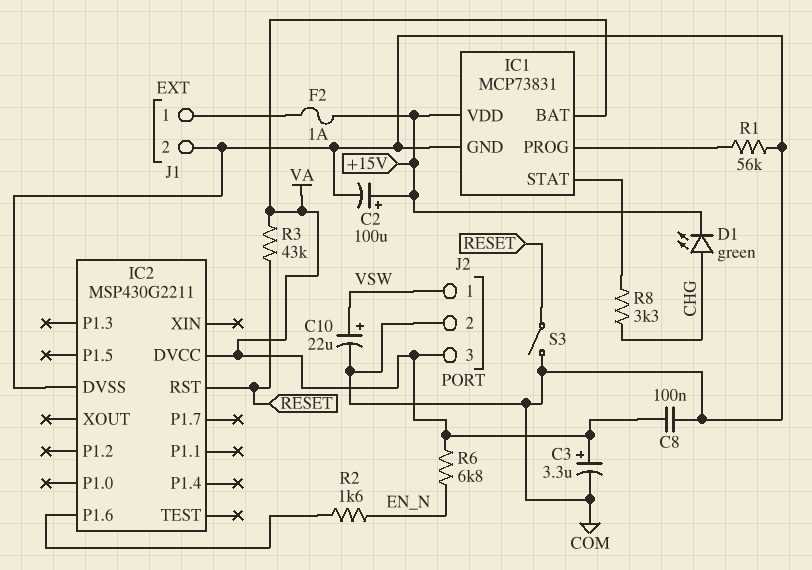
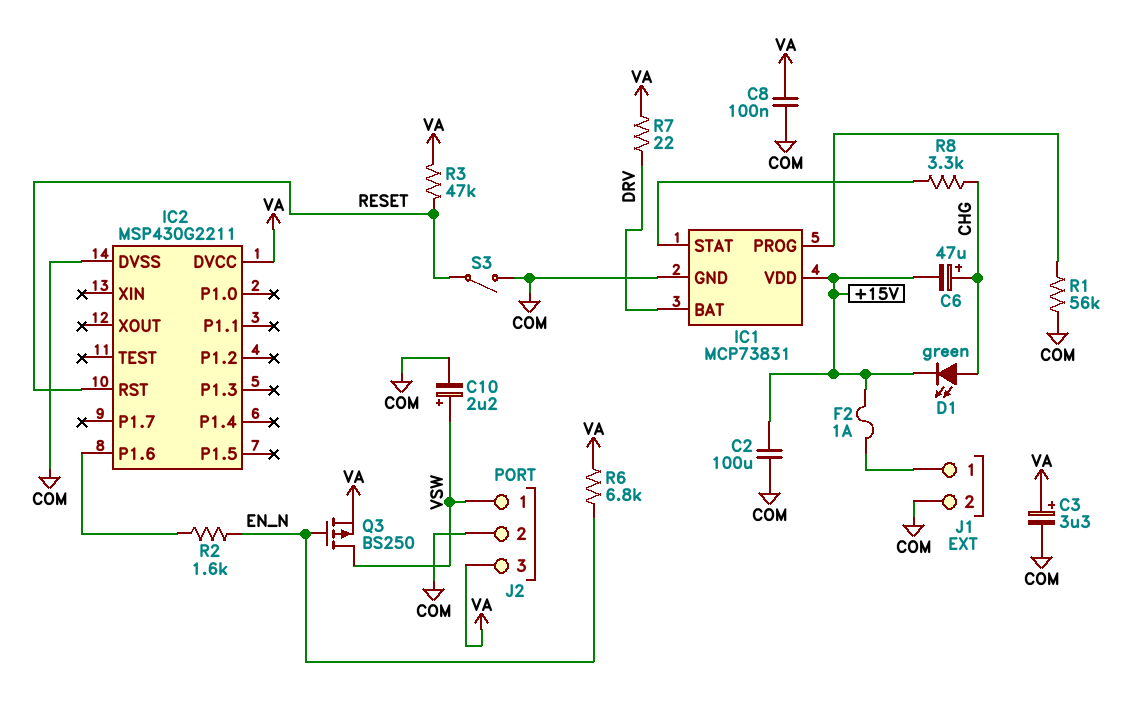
C2: 100uF (plus +15V, minus COM) -> 100uF (+15V, COM)
C6: none -> 47uF (plus CHG, minus +15V)
C10: 22uF (plus VSW, minus COM) -> 2.2uF (plus VSW, minus COM)
IC1 pin BAT: VA -> DRV
Q3: none -> PMOS BS250 (G EN_N, D VSW, S VA)
R3: 43k (RESET, VA) -> 47k (RESET, VA)
R7: none -> 22 (DRV, VA)

